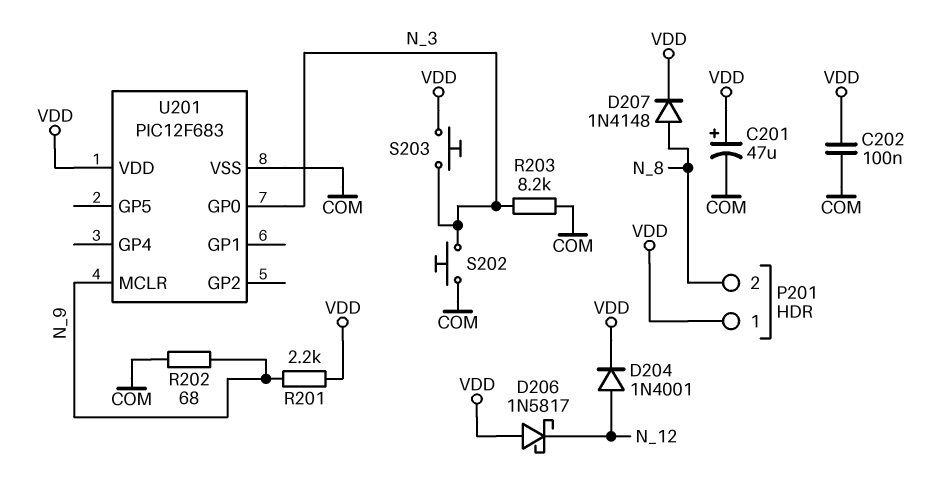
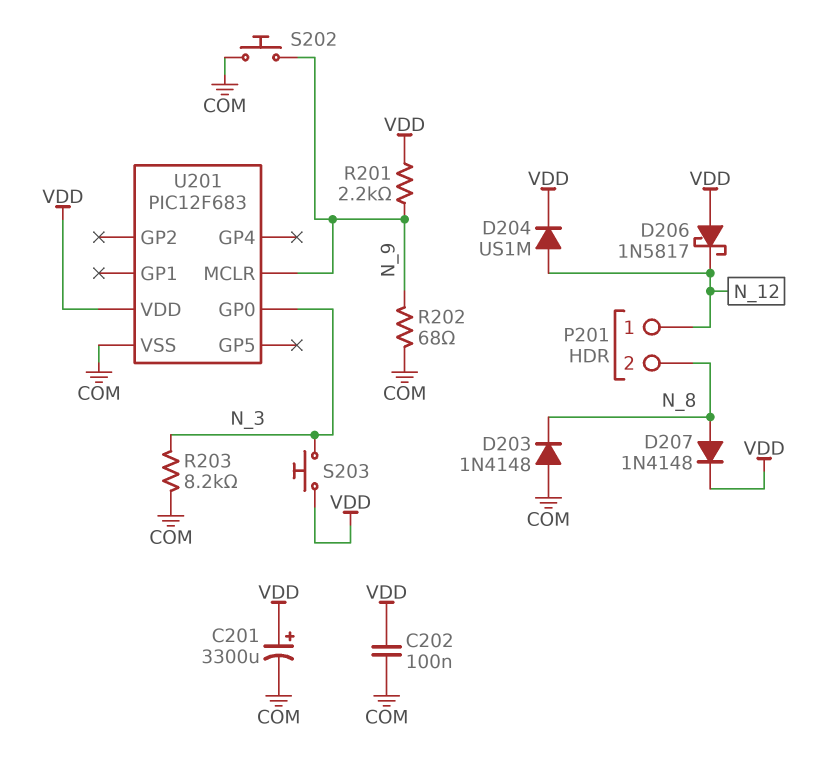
C201: 47uF (plus VDD, minus COM) -> 3300uF (plus VDD, minus COM)
D203: none -> diode 1N4148 (A COM, K N_8)
D204: diode 1N4001 (A N_12, K VDD) -> diode US1M (A N_12, K VDD)
P201 pin 1: VDD -> N_12
S202: button (COM, N_3) -> button (COM, N_9)

